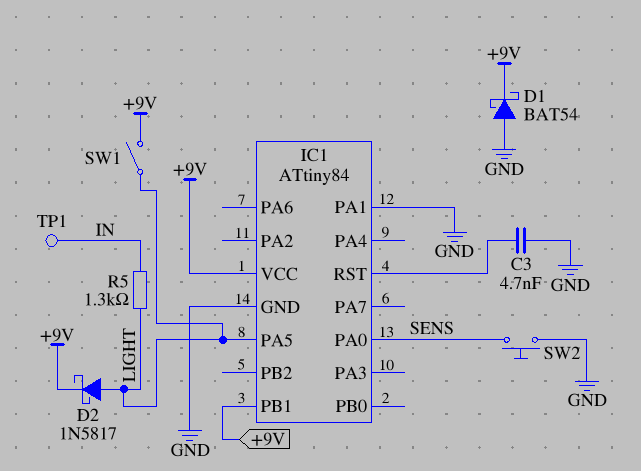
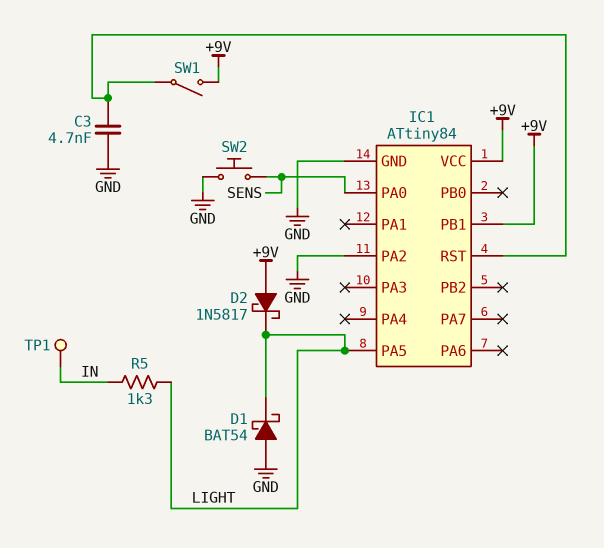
D1: schottky BAT54 (A GND, K +9V) -> schottky BAT54 (A GND, K LIGHT)
D2: schottky 1N5817 (A LIGHT, K +9V) -> schottky 1N5817 (A +9V, K LIGHT)
IC1 pin PA1: GND -> none
IC1 pin PA2: none -> GND
SW1: switch (+9V, LIGHT) -> switch (+9V, IC1/RST)

